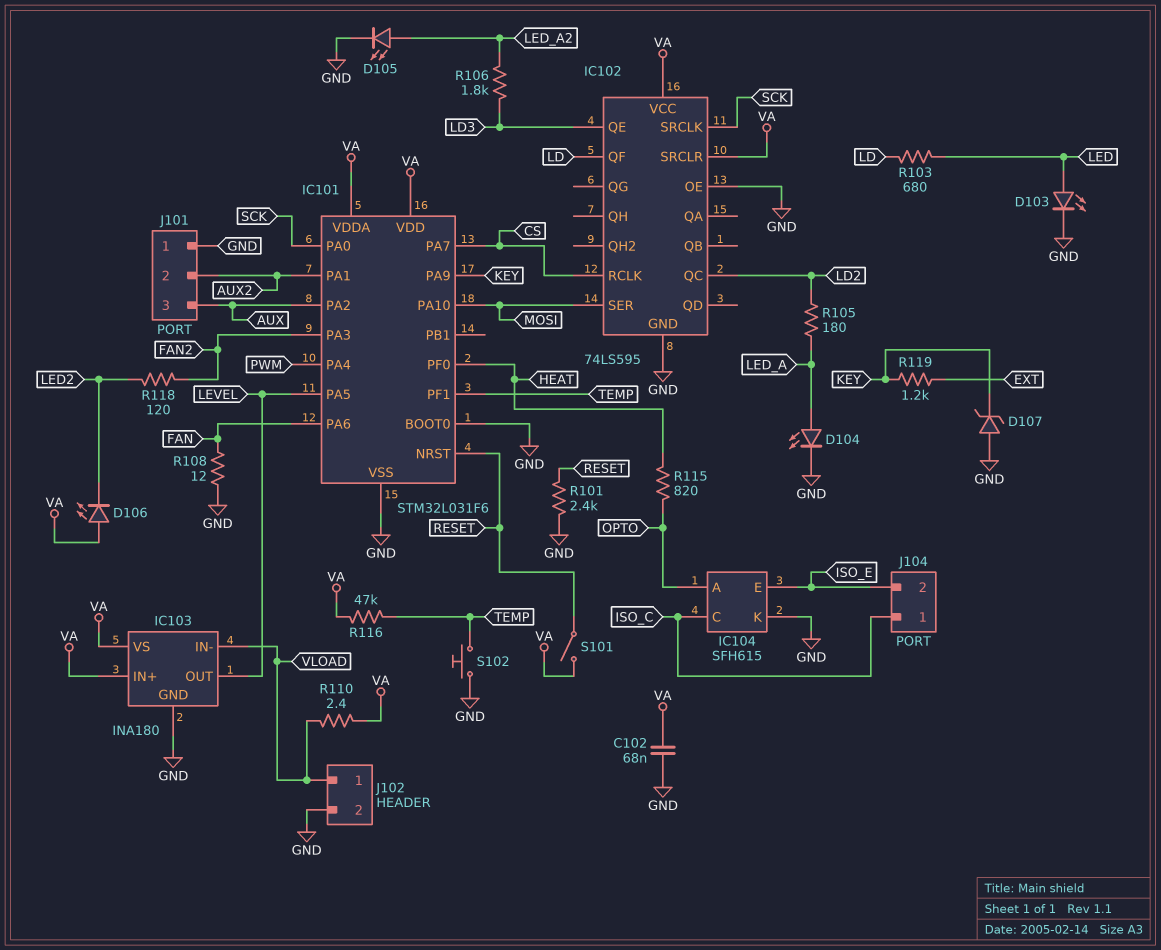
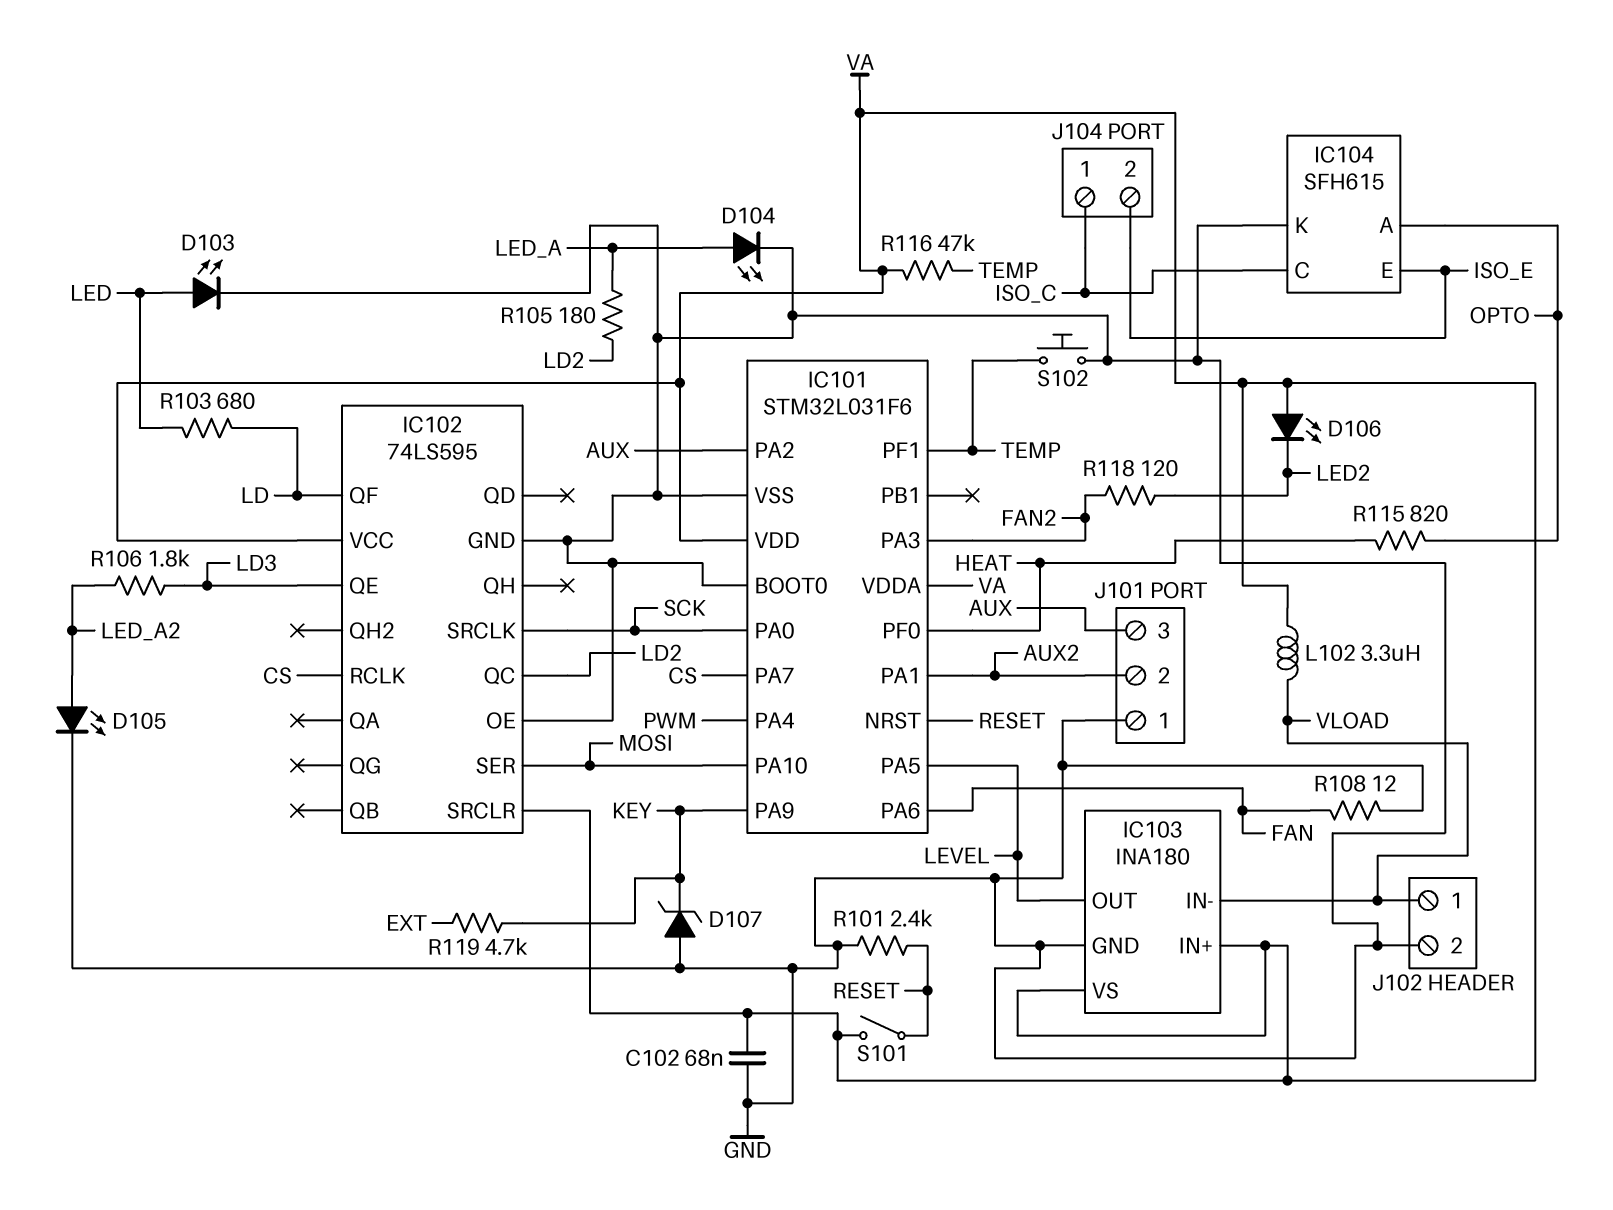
L102: none -> 3.3uH (VA, VLOAD)
R110: 2.4 (VA, VLOAD) -> none
R119: 1.2k (EXT, KEY) -> 4.7k (EXT, KEY)

